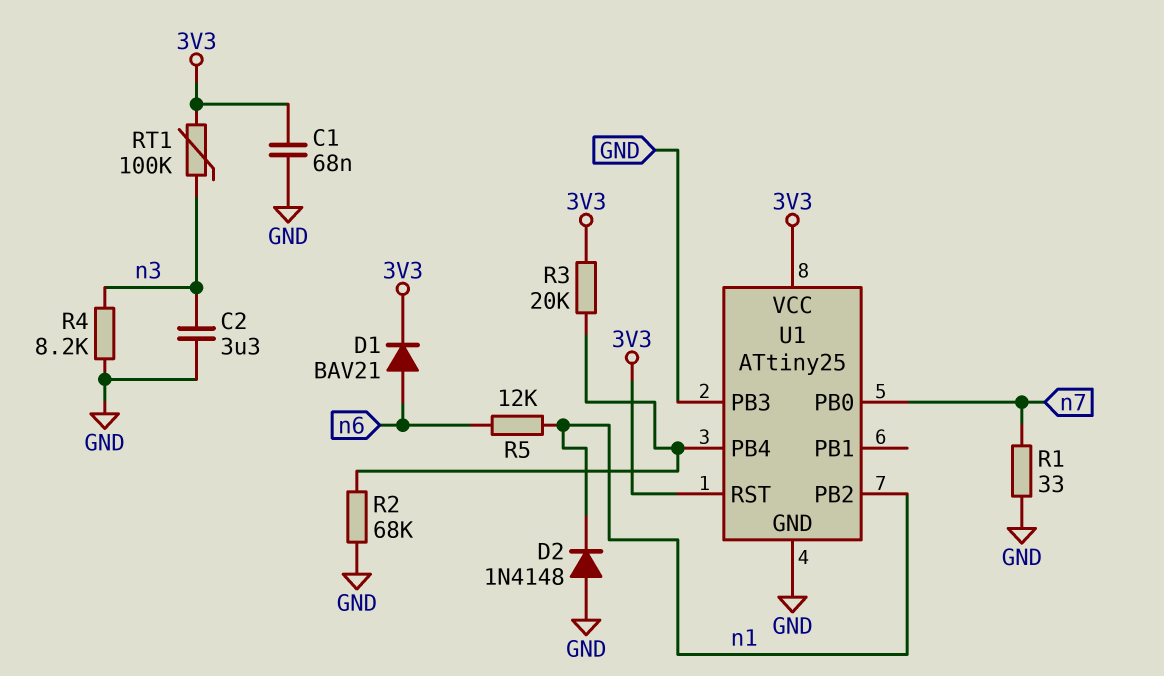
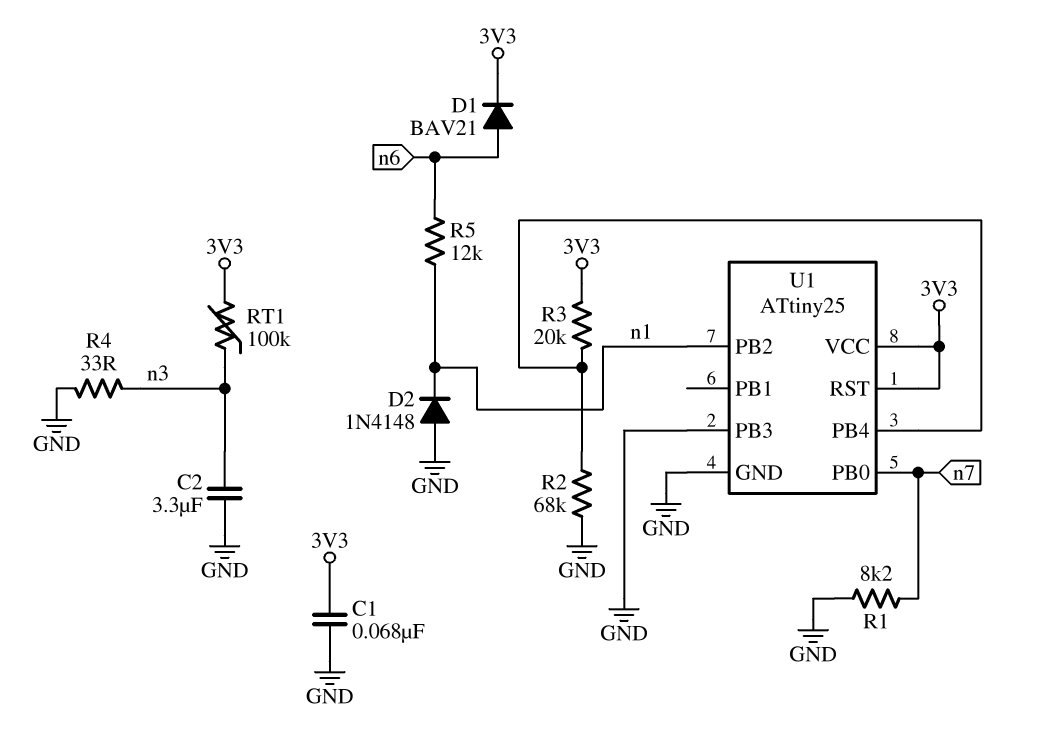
R1: 33 (GND, n7) -> 8.2k (GND, n7)
R4: 8.2k (GND, n3) -> 33 (GND, n3)

